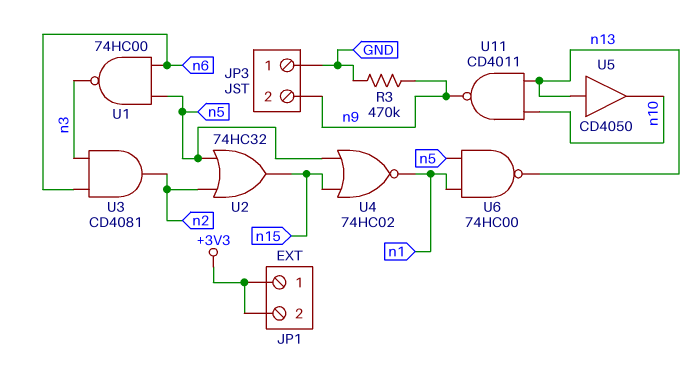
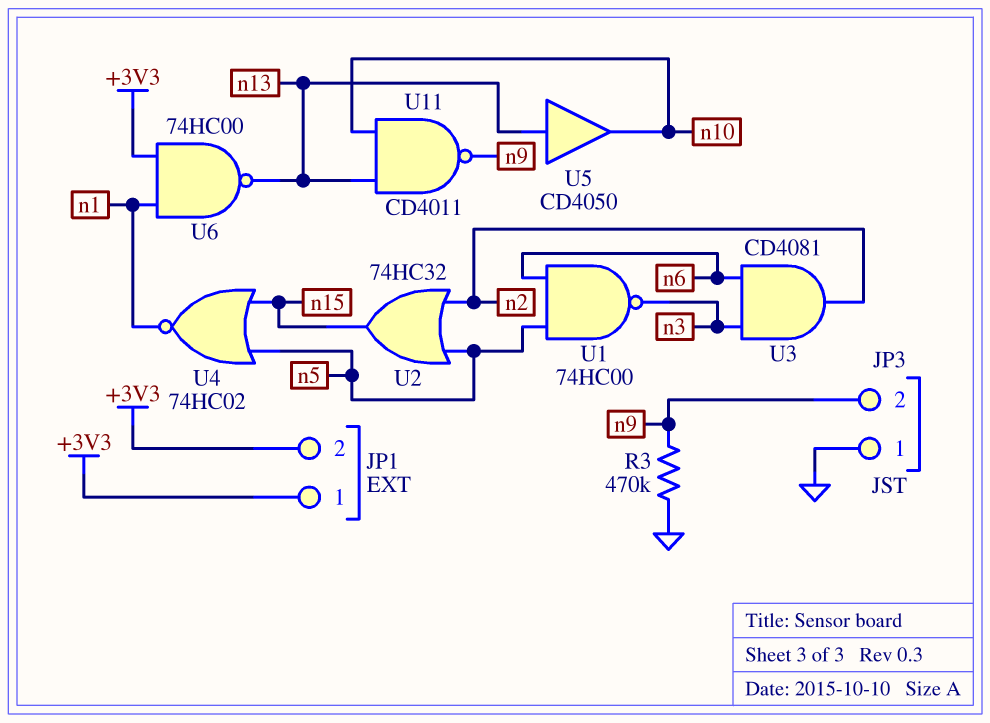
U6: NAND 74HC00 (in n1, in n5, out n13) -> NAND 74HC00 (in +3V3, in n1, out n13)

